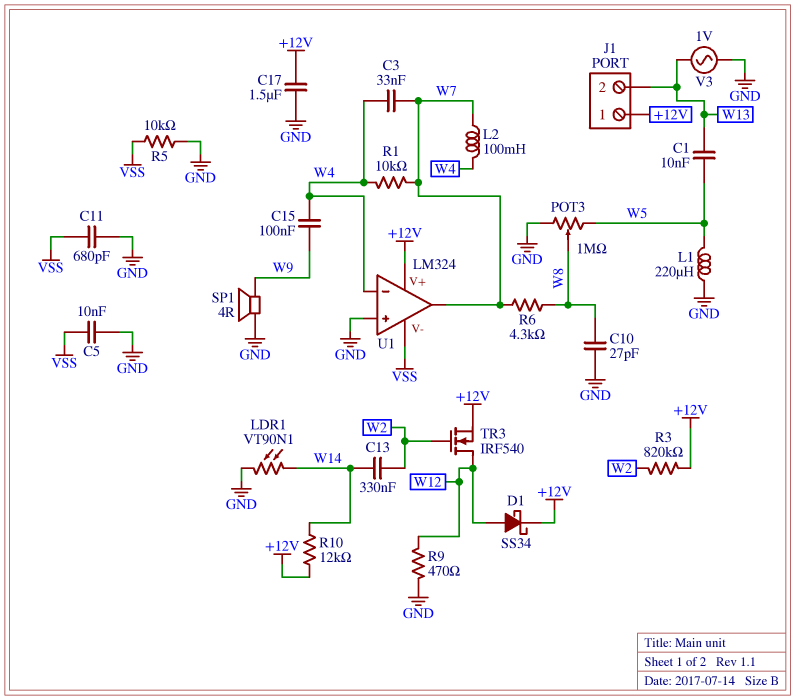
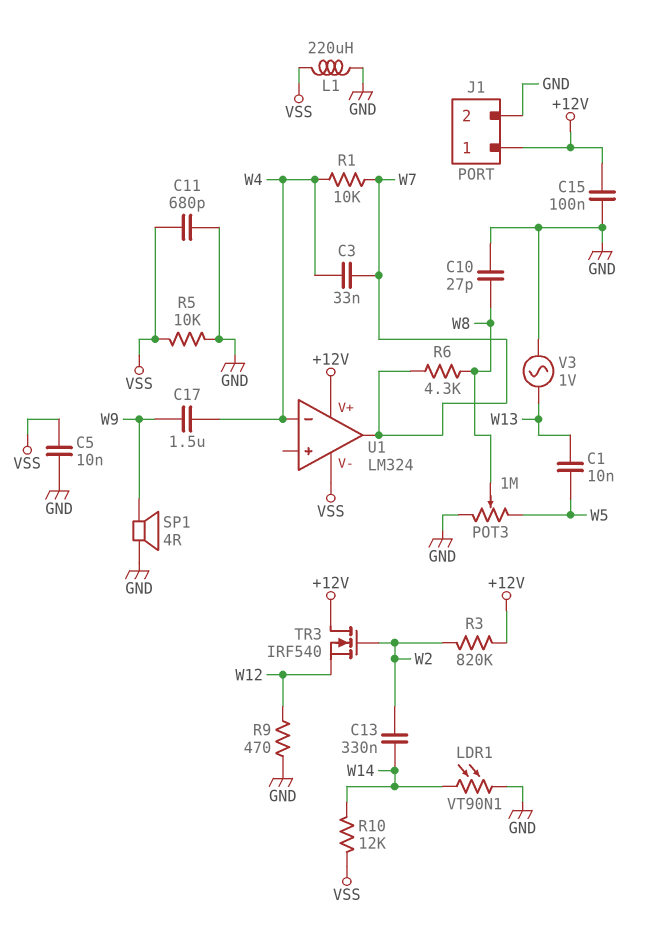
C15: 100nF (W4, W9) -> 100nF (+12V, GND)
C17: 1.5uF (+12V, GND) -> 1.5uF (W4, W9)
D1: schottky SS34 (A W12, K +12V) -> none
J1 pin 2: W13 -> GND
L1: 220uH (GND, W5) -> 220uH (GND, VSS)
L2: 100mH (W4, W7) -> none
R10: 12k (+12V, W14) -> 12k (VSS, W14)
TR3: NMOS IRF540 (G W2, D W12, S +12V) -> NMOS IRF540 (G W2, D +12V, S W12)
U1 pin in+: GND -> none

